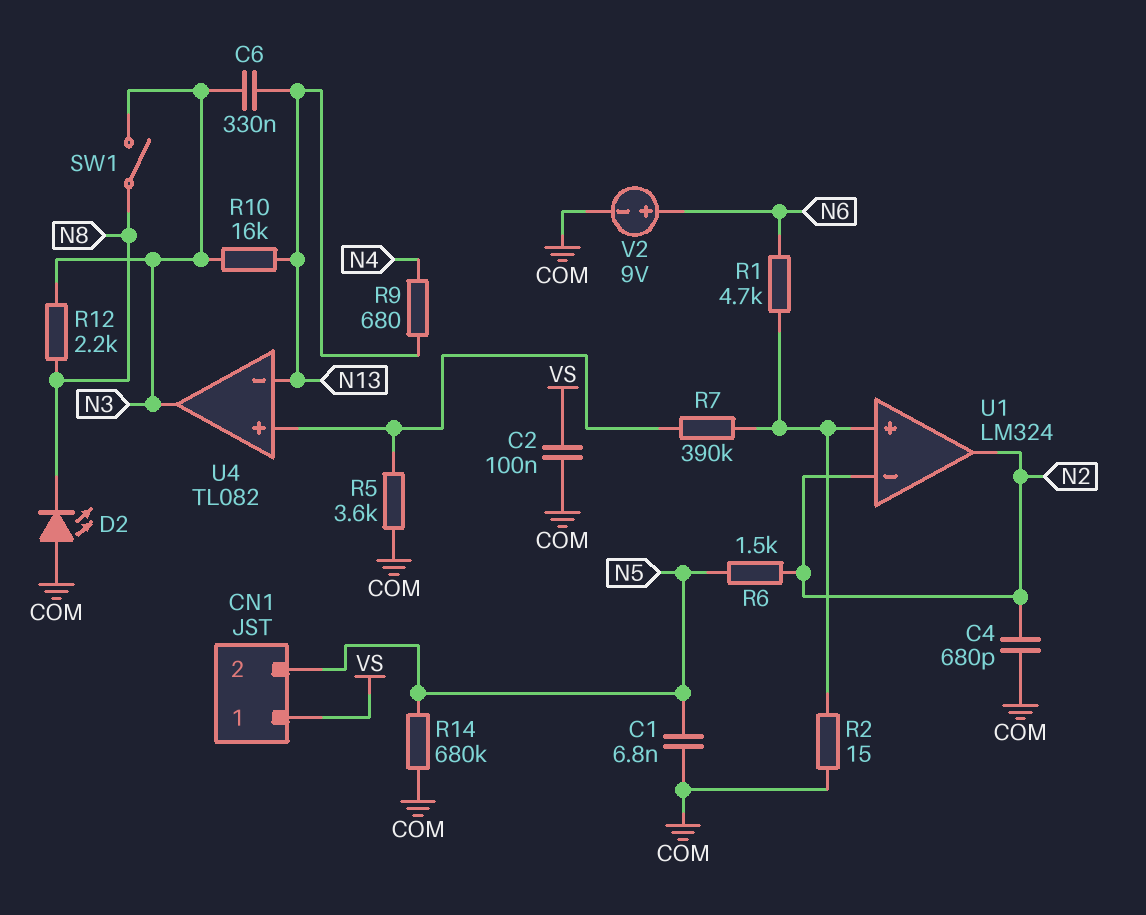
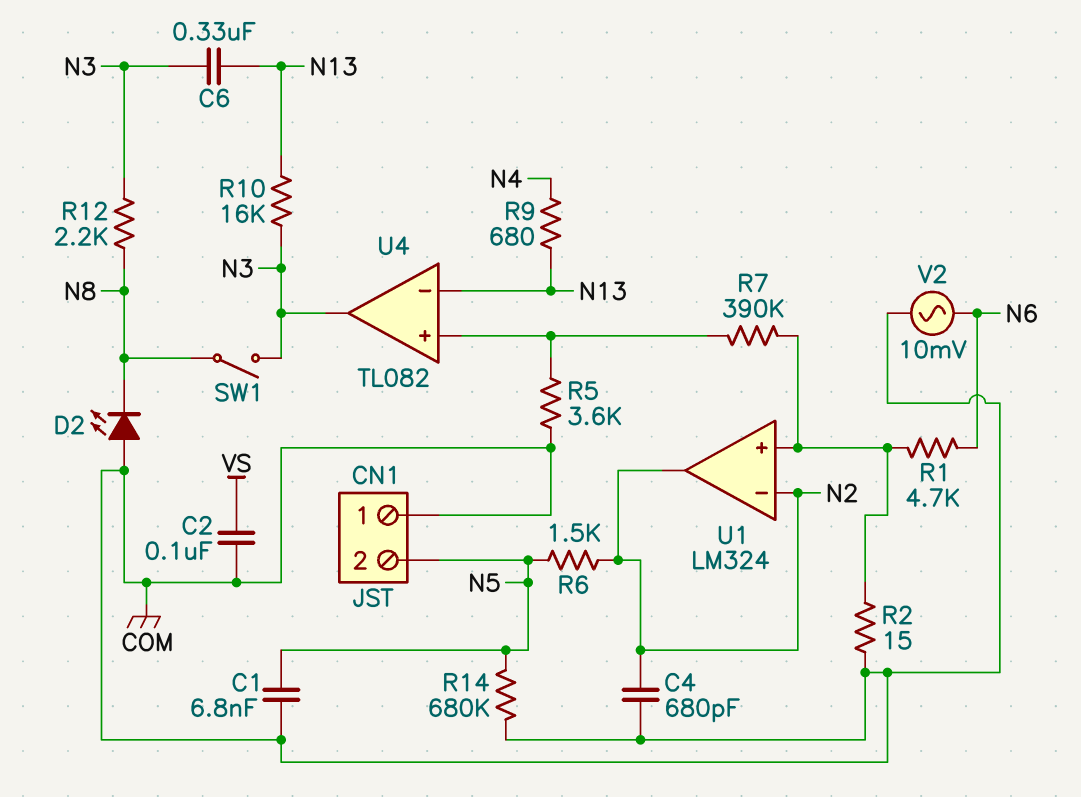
CN1 pin 1: VS -> COM
V2: 9V (plus N6, minus COM) -> AC 10mV (COM, N6)

